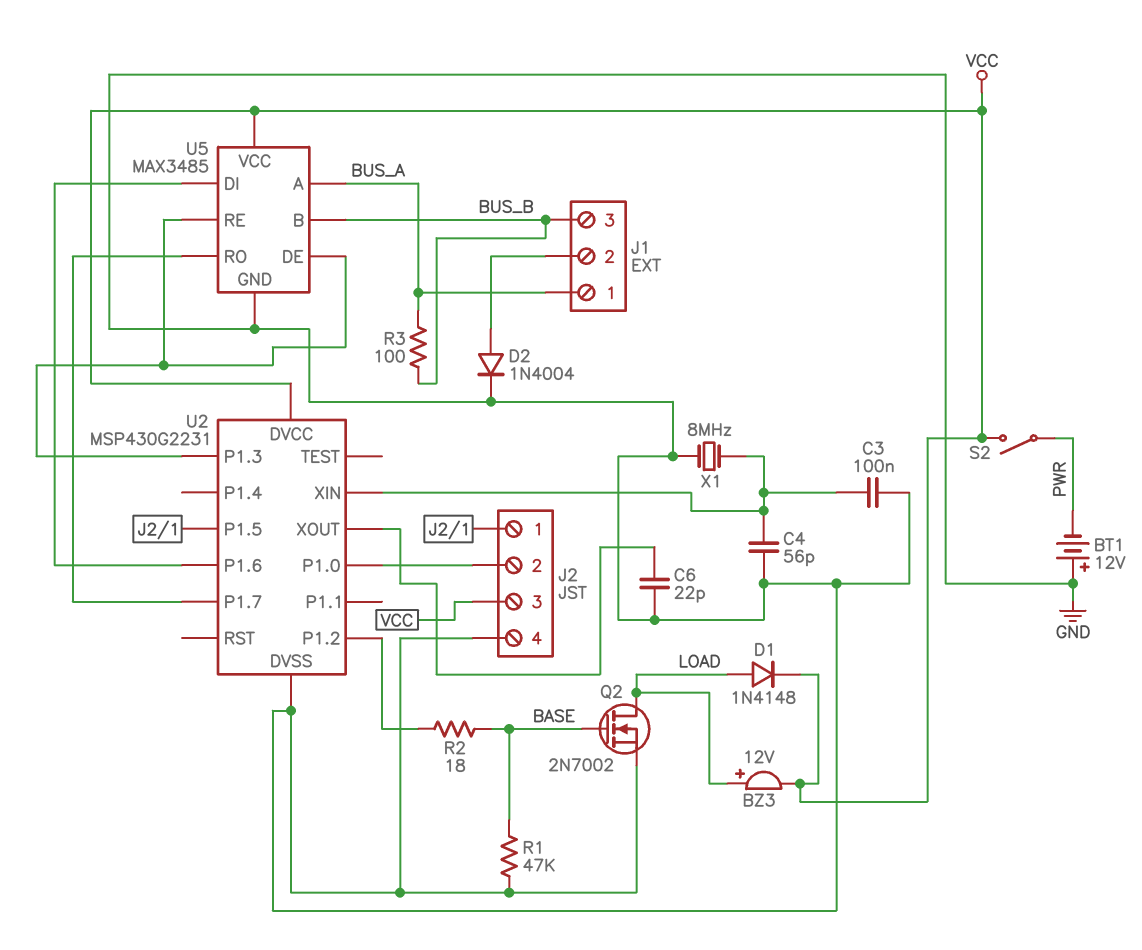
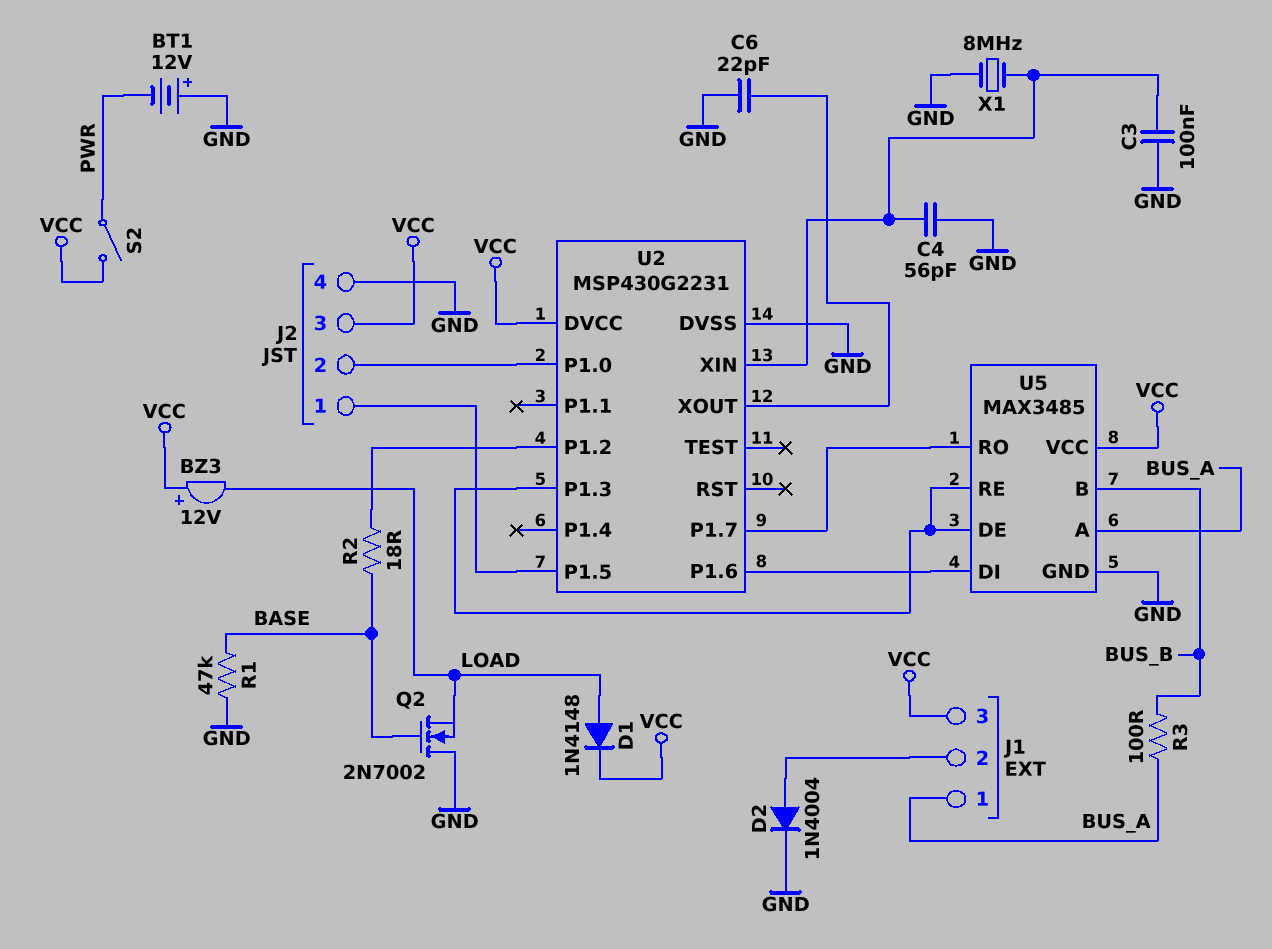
BZ3: buzzer 12V (plus LOAD, minus VCC) -> buzzer 12V (plus VCC, minus LOAD)
J1 pin 3: BUS_B -> VCC
Q2: NMOS 2N7002 (G BASE, D LOAD, S GND) -> NMOS 2N7002 (G BASE, D GND, S LOAD)

